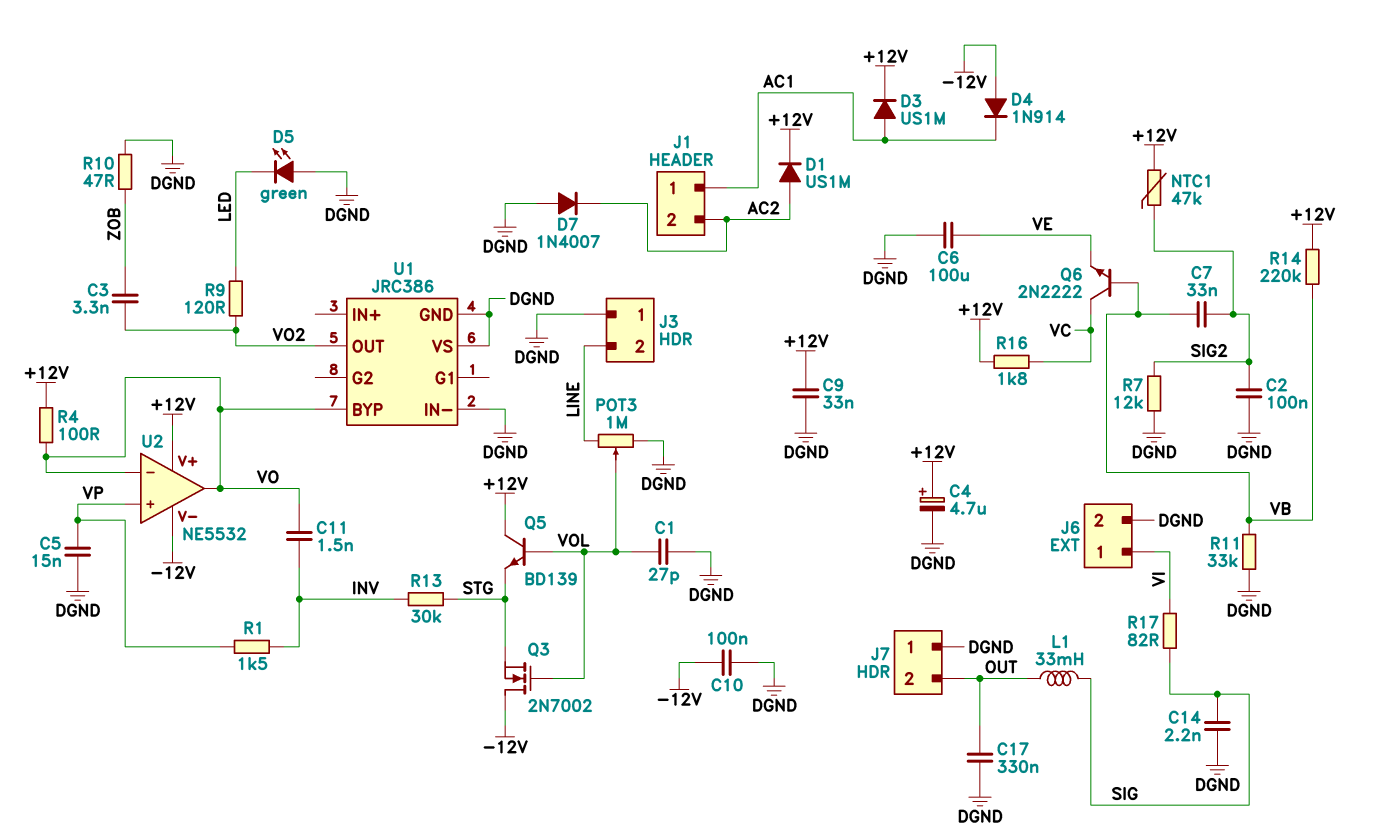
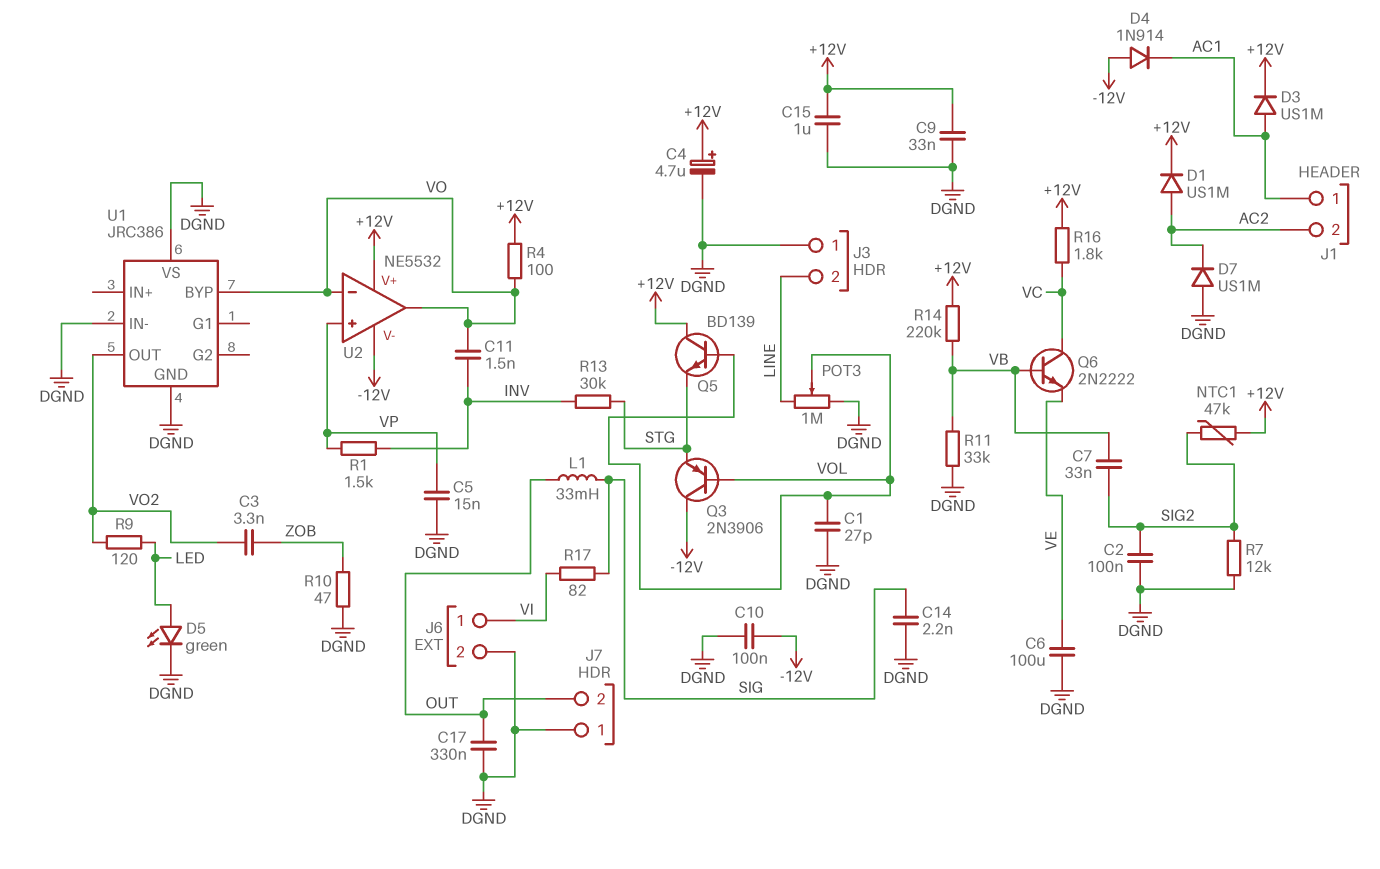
C15: none -> 1uF (+12V, DGND)
D5: LED green (A DGND, K LED) -> LED green (A LED, K DGND)
D7: diode 1N4007 (A DGND, K AC2) -> diode US1M (A DGND, K AC2)
Q3: NMOS 2N7002 (G VOL, D -12V, S STG) -> PNP 2N3906 (B VOL, C -12V, E STG)

